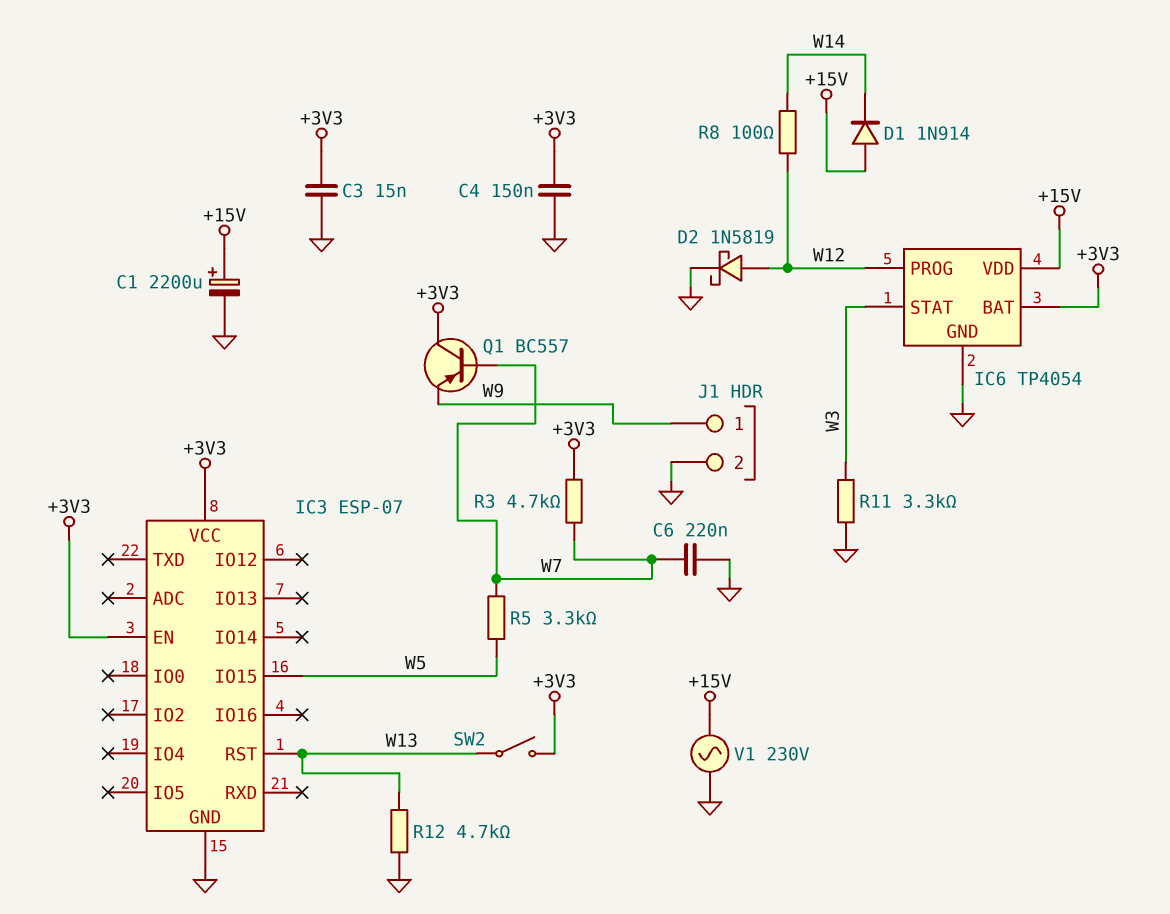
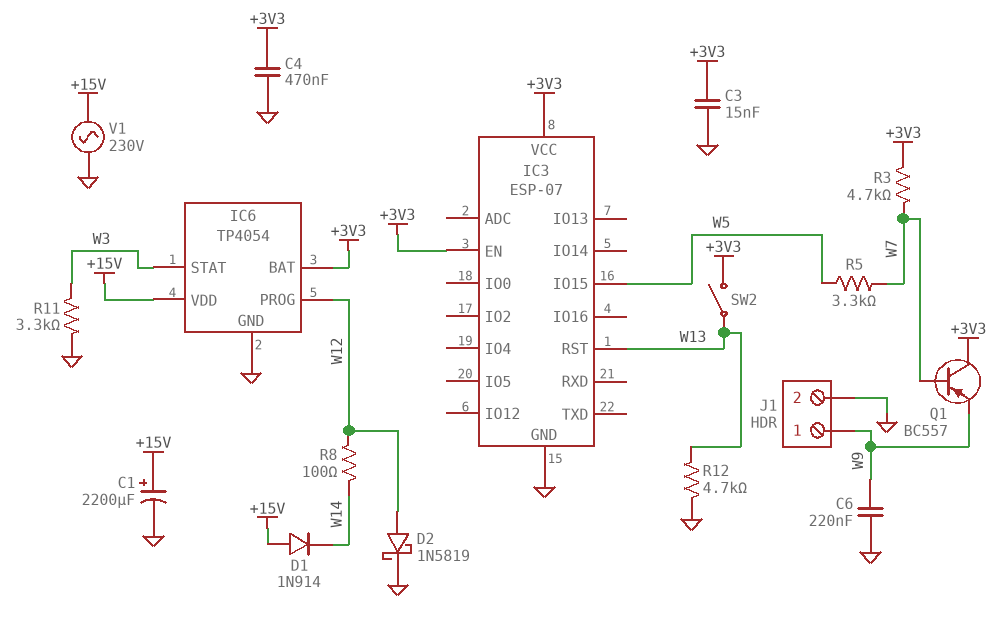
C4: 150nF (+3V3, GND) -> 470nF (+3V3, GND)
C6: 220nF (GND, W7) -> 220nF (GND, W9)

